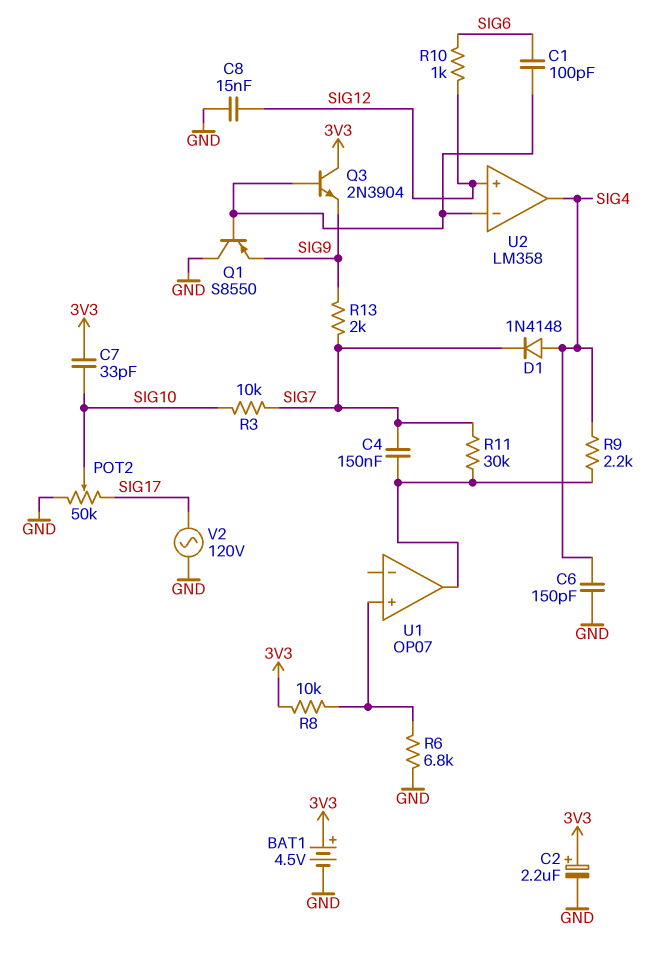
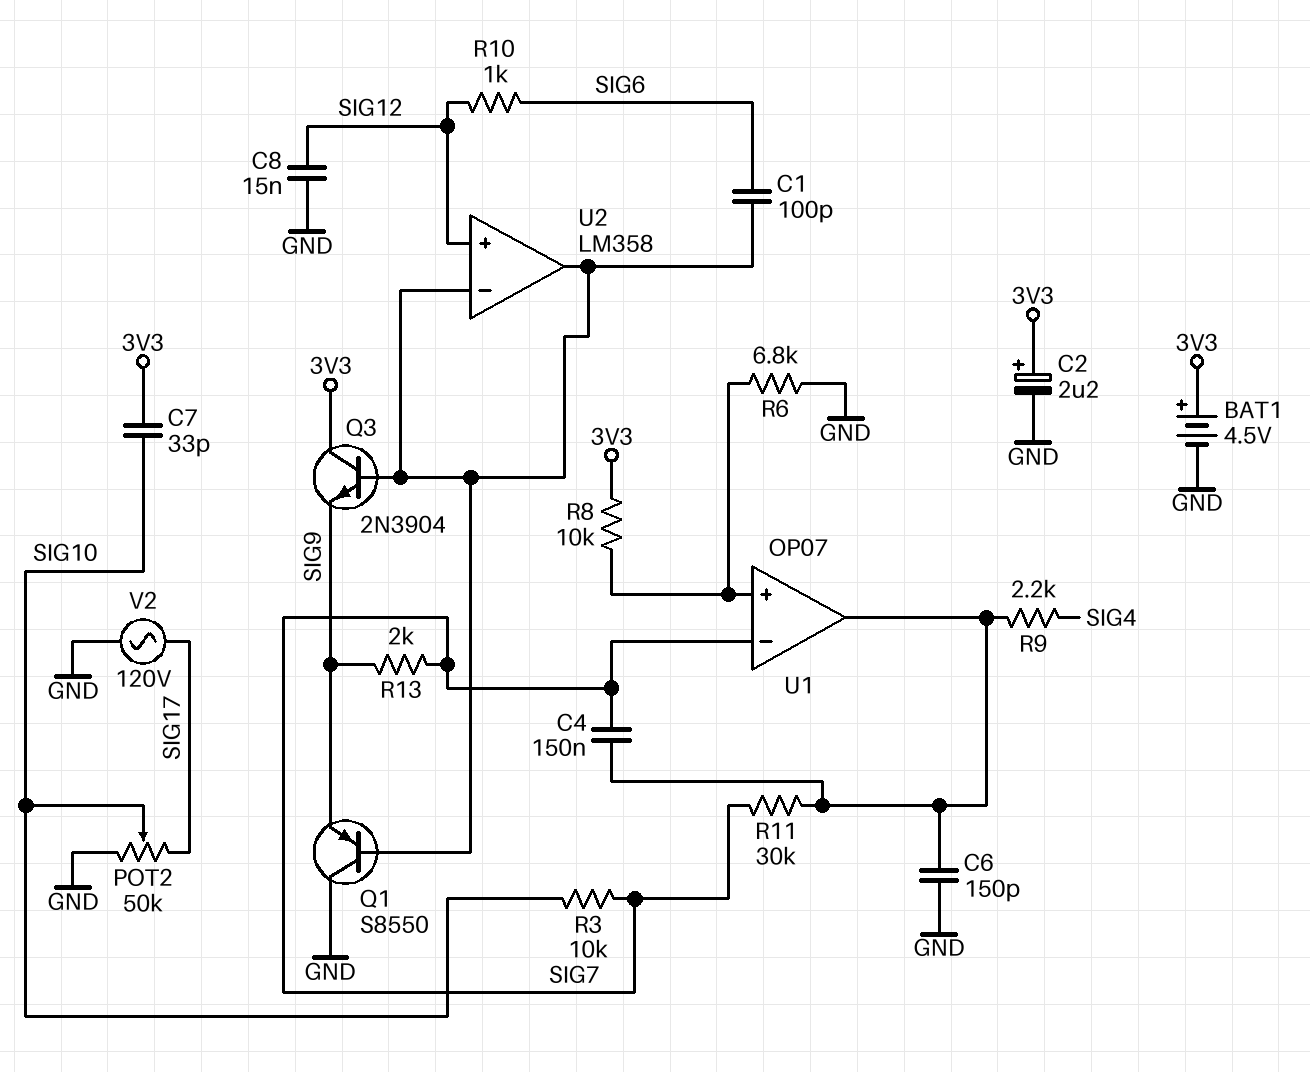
C6: 150pF (GND, SIG4) -> 150pF (GND, U1/out)
D1: diode 1N4148 (A SIG4, K SIG7) -> none
U1 pin in-: none -> SIG7
U2 pin out: SIG4 -> U2/in-

